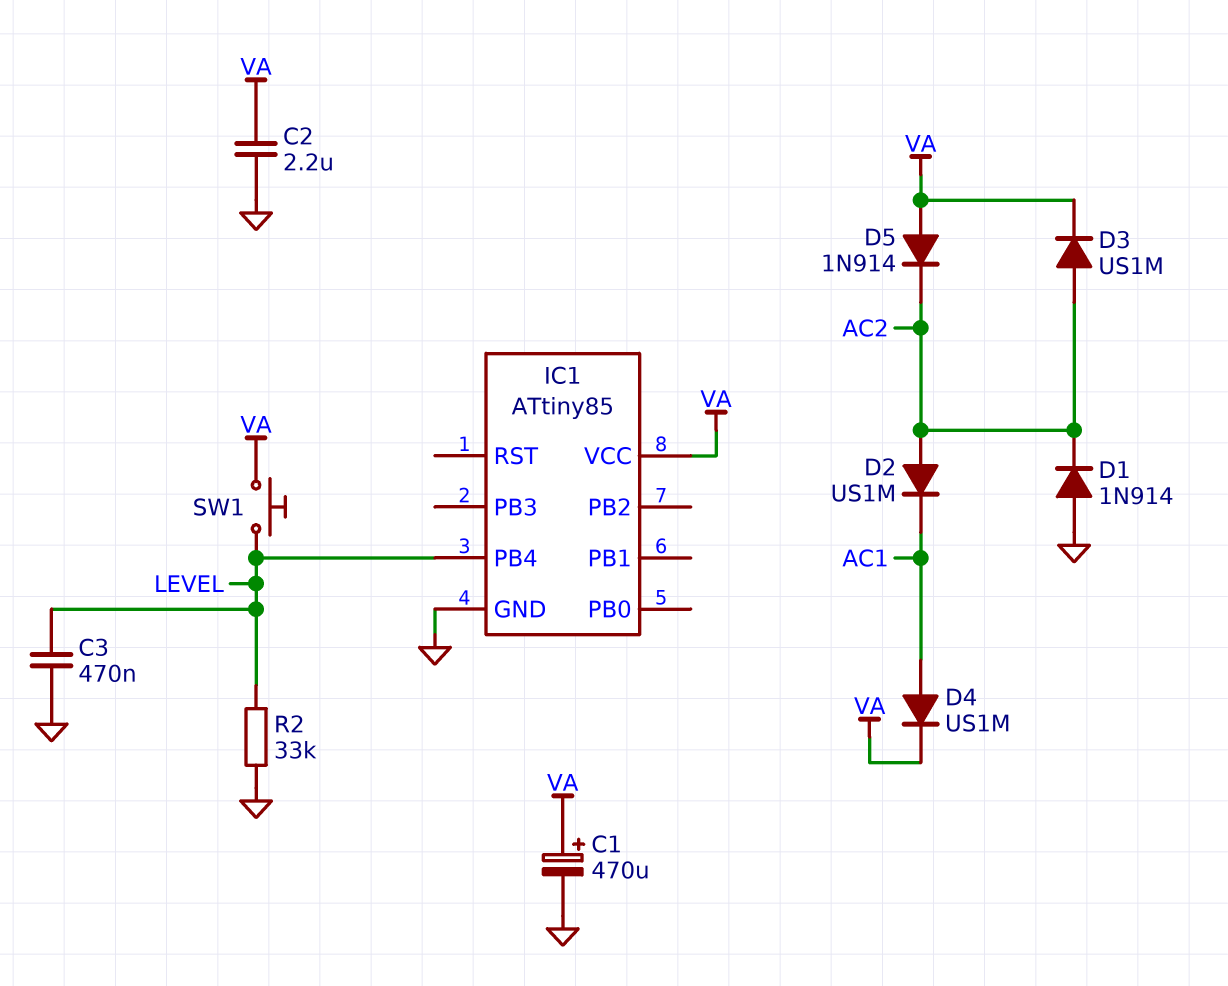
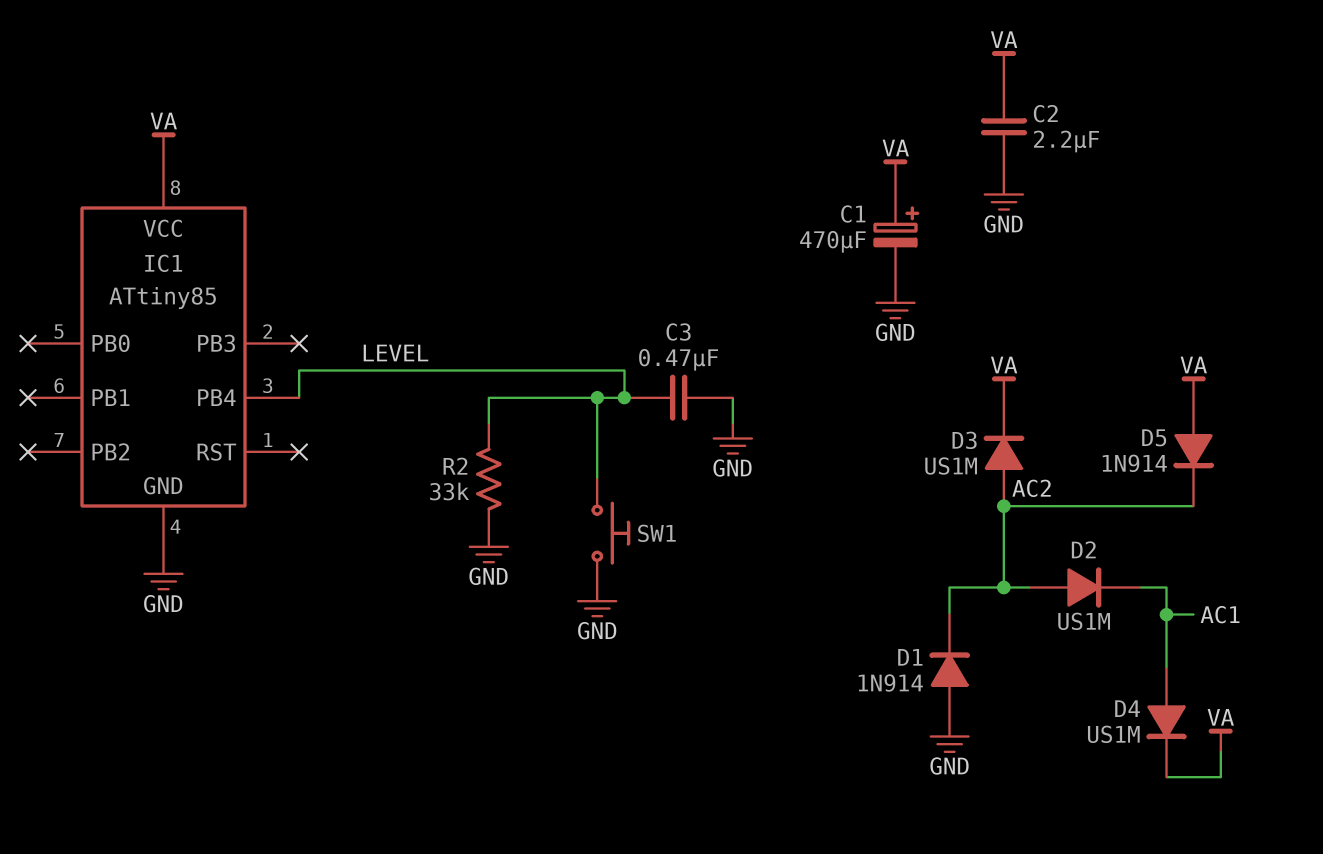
SW1: button (LEVEL, VA) -> button (GND, LEVEL)

